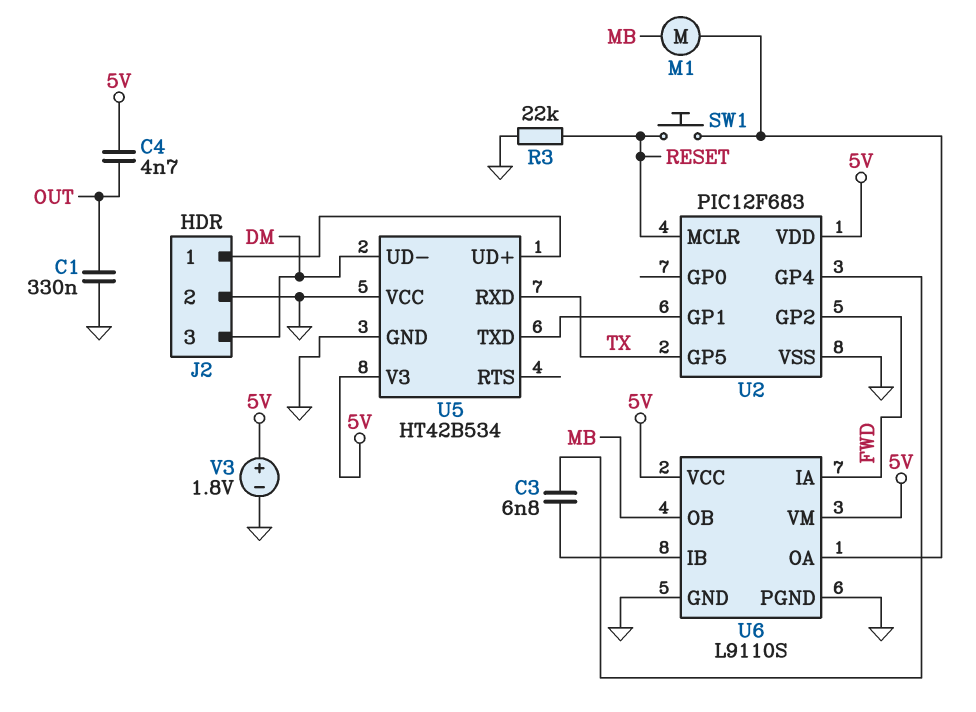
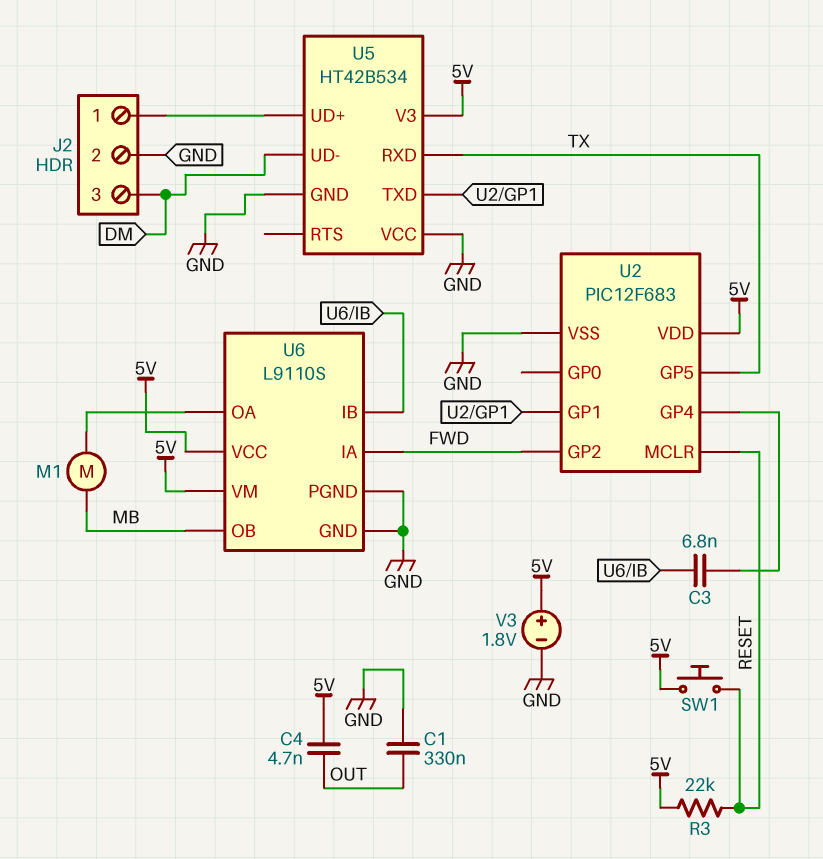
R3: 22k (GND, RESET) -> 22k (5V, RESET)
SW1: button (RESET, U6/OA) -> button (5V, RESET)

